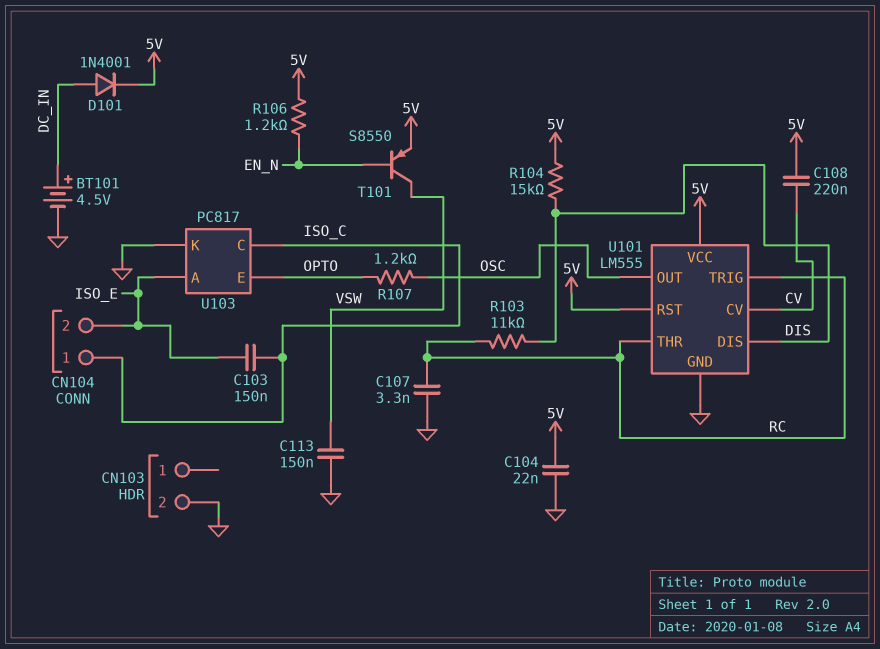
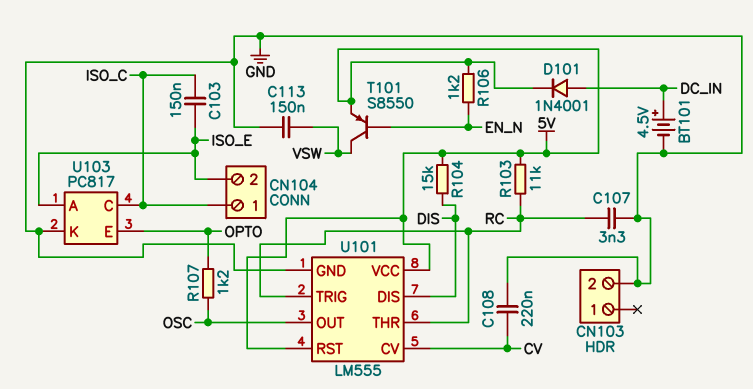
C104: 22nF (5V, GND) -> none
C108: 220nF (5V, CV) -> 220nF (CV, GND)
R103: 11k (DIS, RC) -> 11k (5V, RC)

